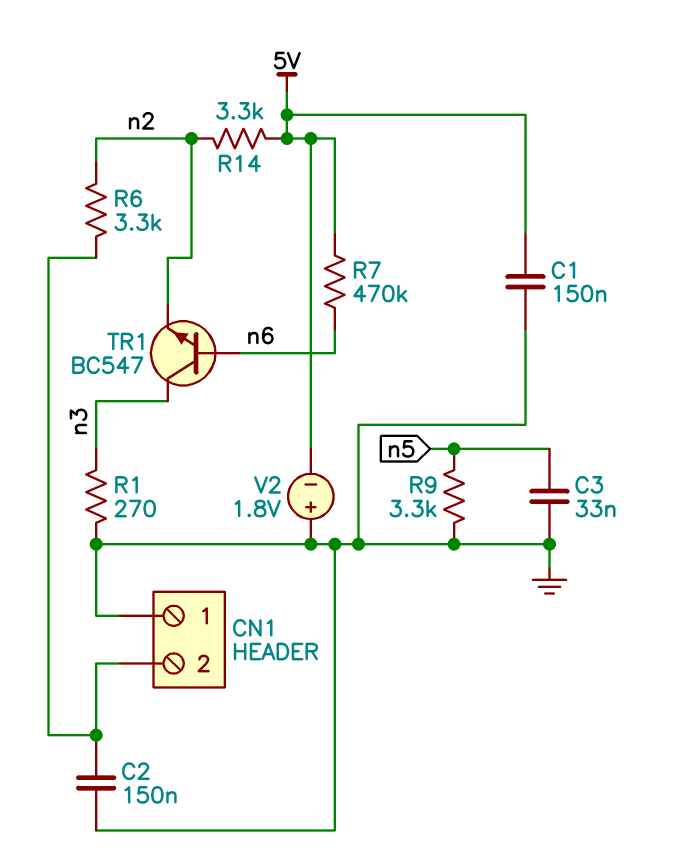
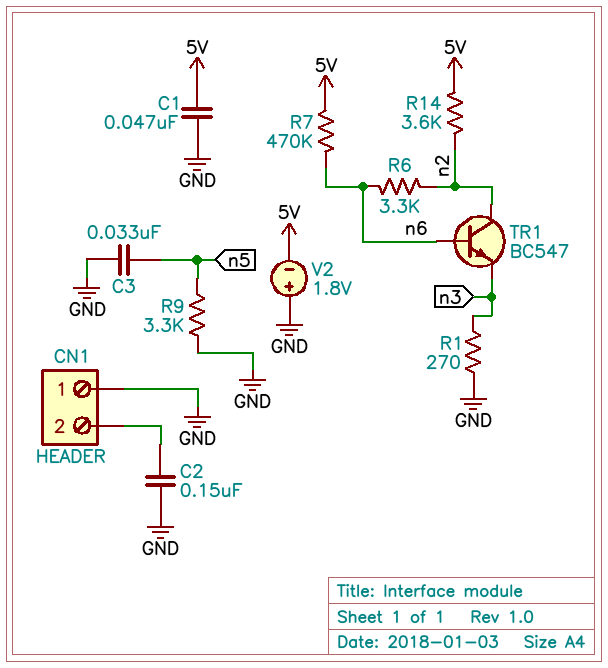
C1: 150nF (5V, GND) -> 47nF (5V, GND)
R6: 3.3k (CN1/2, n2) -> 3.3k (n2, n6)
R14: 3.3k (5V, n2) -> 3.6k (5V, n2)
TR1: NPN BC547 (B n6, C n3, E n2) -> NPN BC547 (B n6, C n2, E n3)

